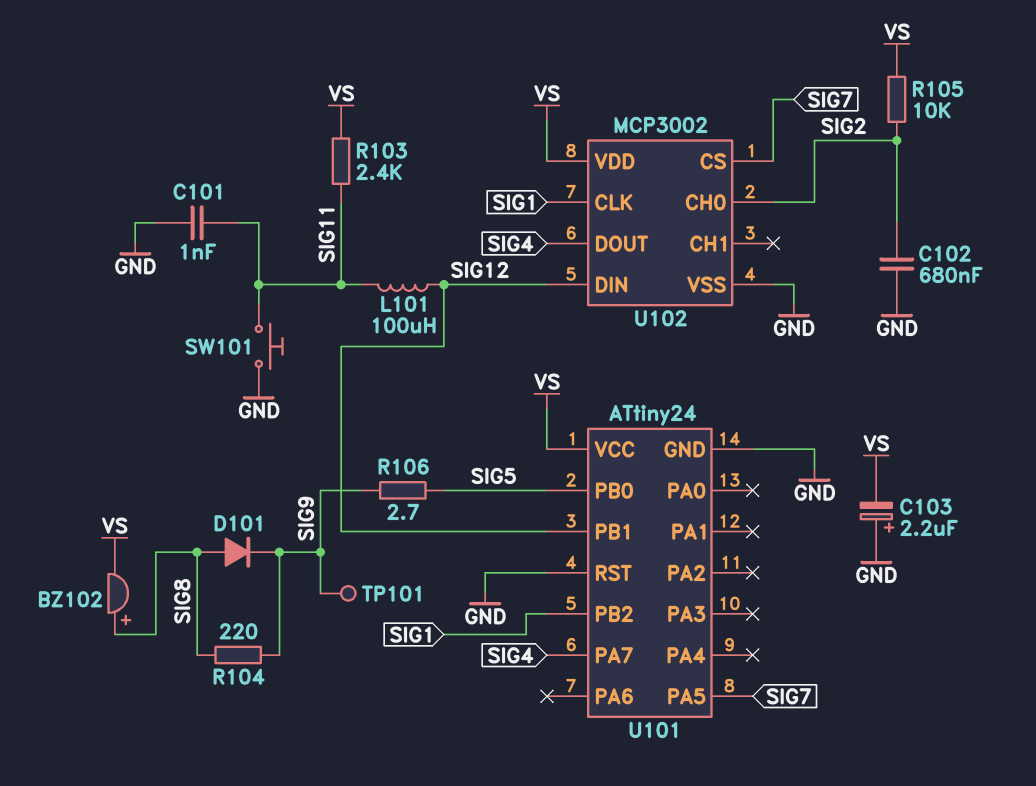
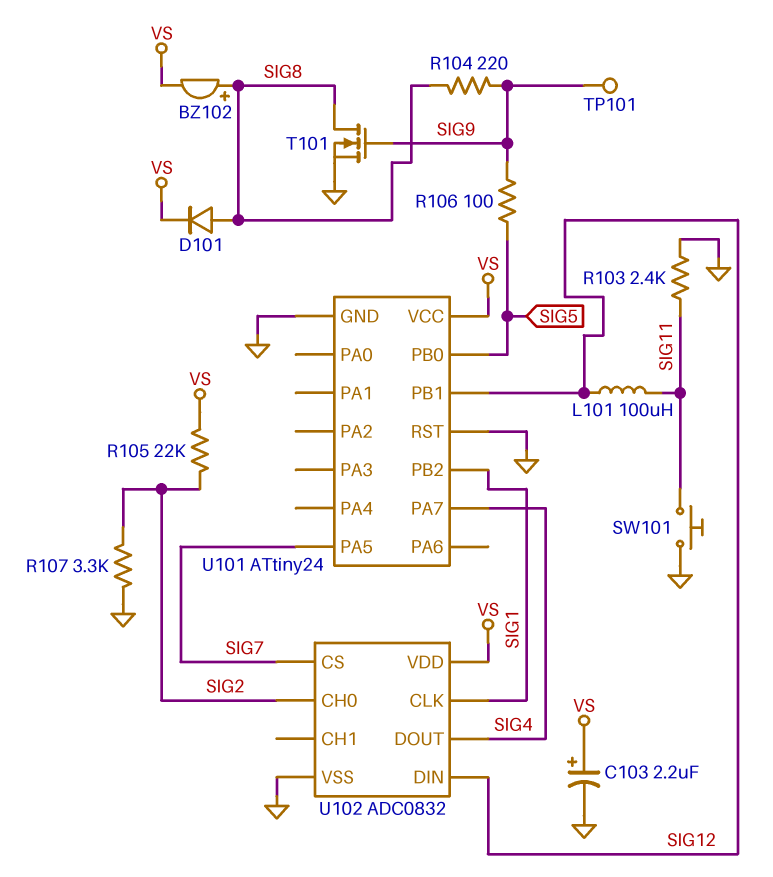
C101: 1nF (GND, SIG11) -> none
C102: 680nF (GND, SIG2) -> none
C103: 2.2uF (plus GND, minus VS) -> 2.2uF (plus VS, minus GND)
D101: diode (A SIG8, K SIG9) -> diode (A SIG8, K VS)
R103: 2.4k (SIG11, VS) -> 2.4k (GND, SIG11)
R105: 10k (SIG2, VS) -> 22k (SIG2, VS)
R106: 2.7 (SIG5, SIG9) -> 100 (SIG5, SIG9)
R107: none -> 3.3k (GND, SIG2)
T101: none -> NMOS (G SIG9, D SIG8, S GND)
U102: MCP3002 -> ADC0832

